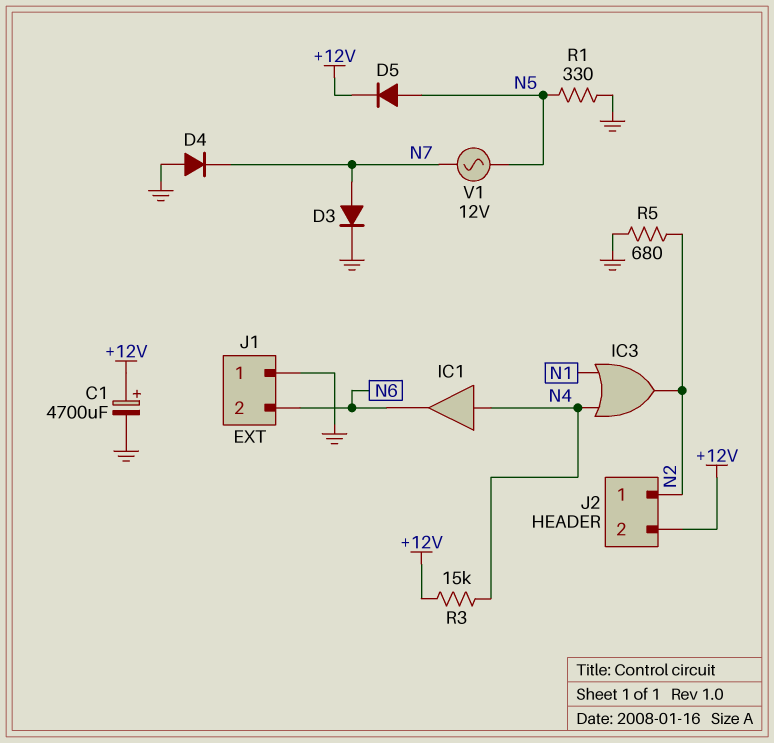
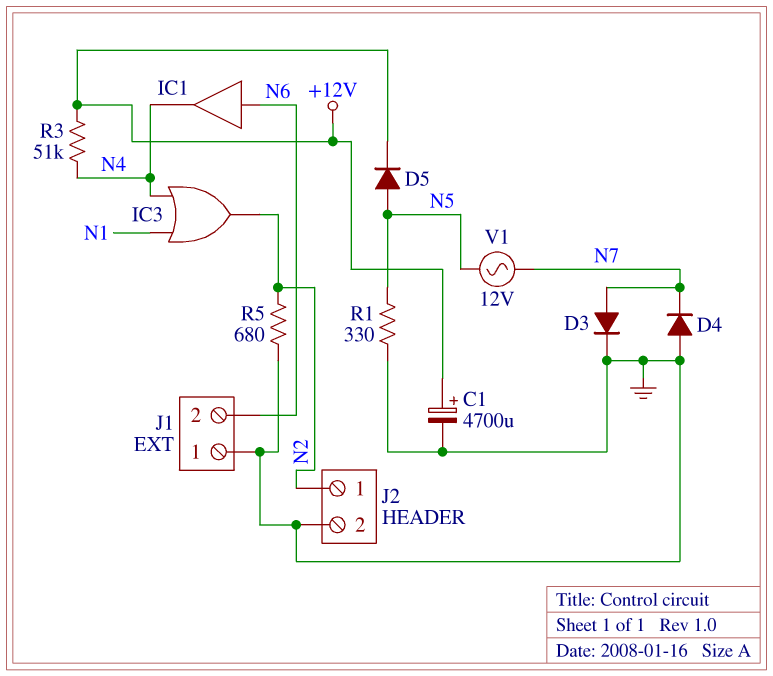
IC1: buffer (in N4, out N6) -> buffer (in N6, out N4)
J2 pin 2: +12V -> GND
R3: 15k (+12V, N4) -> 51k (+12V, N4)

